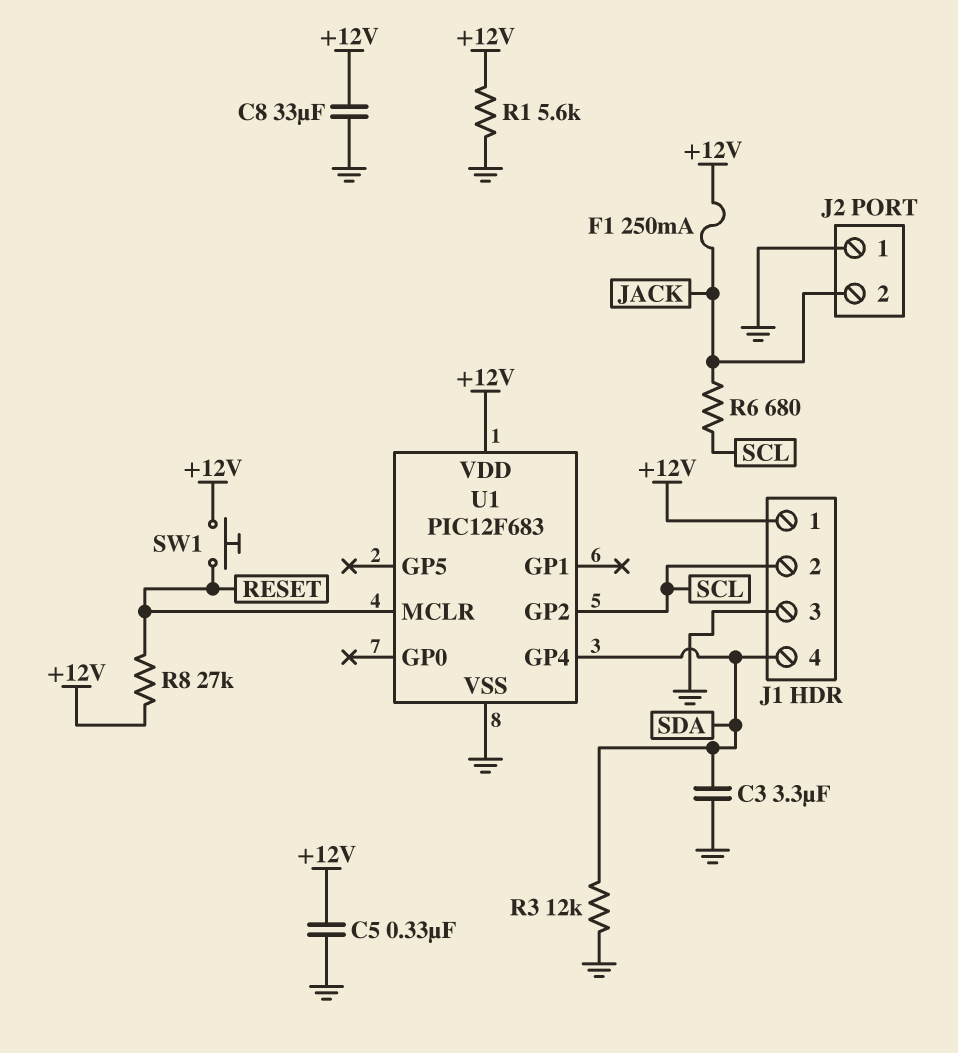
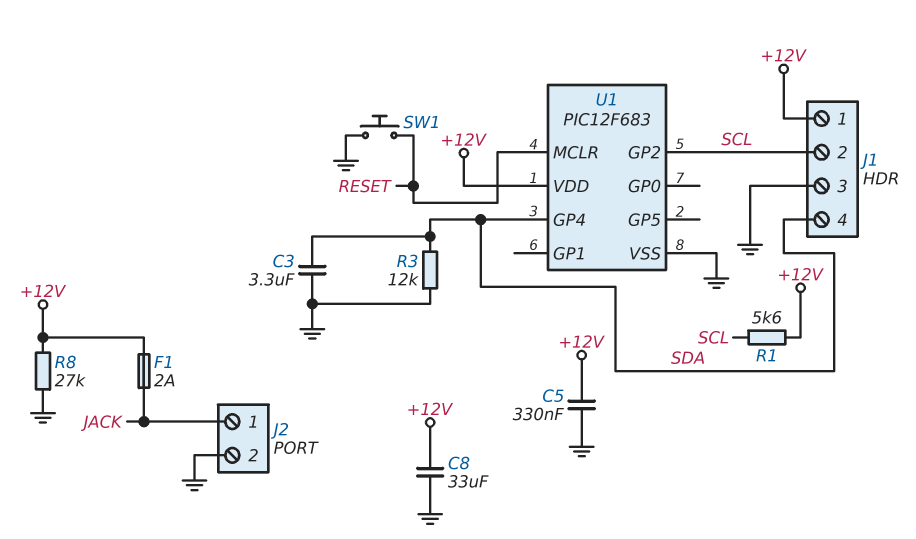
F1: 250mA (+12V, JACK) -> 2A (+12V, JACK)
J2 pin 1: GND -> JACK
J2 pin 2: JACK -> GND
R1: 5.6k (+12V, GND) -> 5.6k (+12V, SCL)
R6: 680 (JACK, SCL) -> none
R8: 27k (+12V, RESET) -> 27k (+12V, GND)
SW1: button (+12V, RESET) -> button (GND, RESET)

